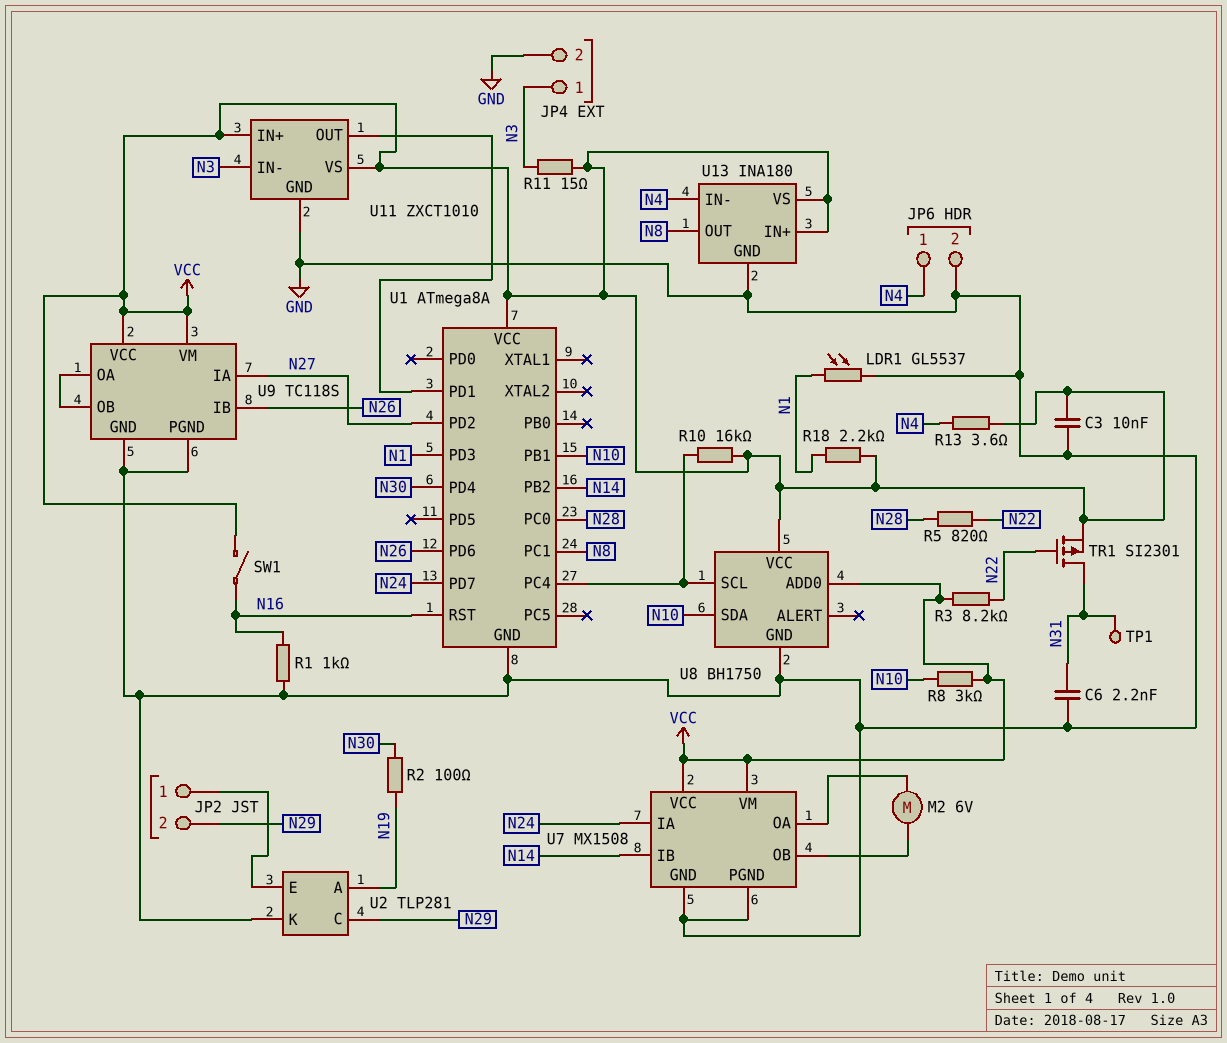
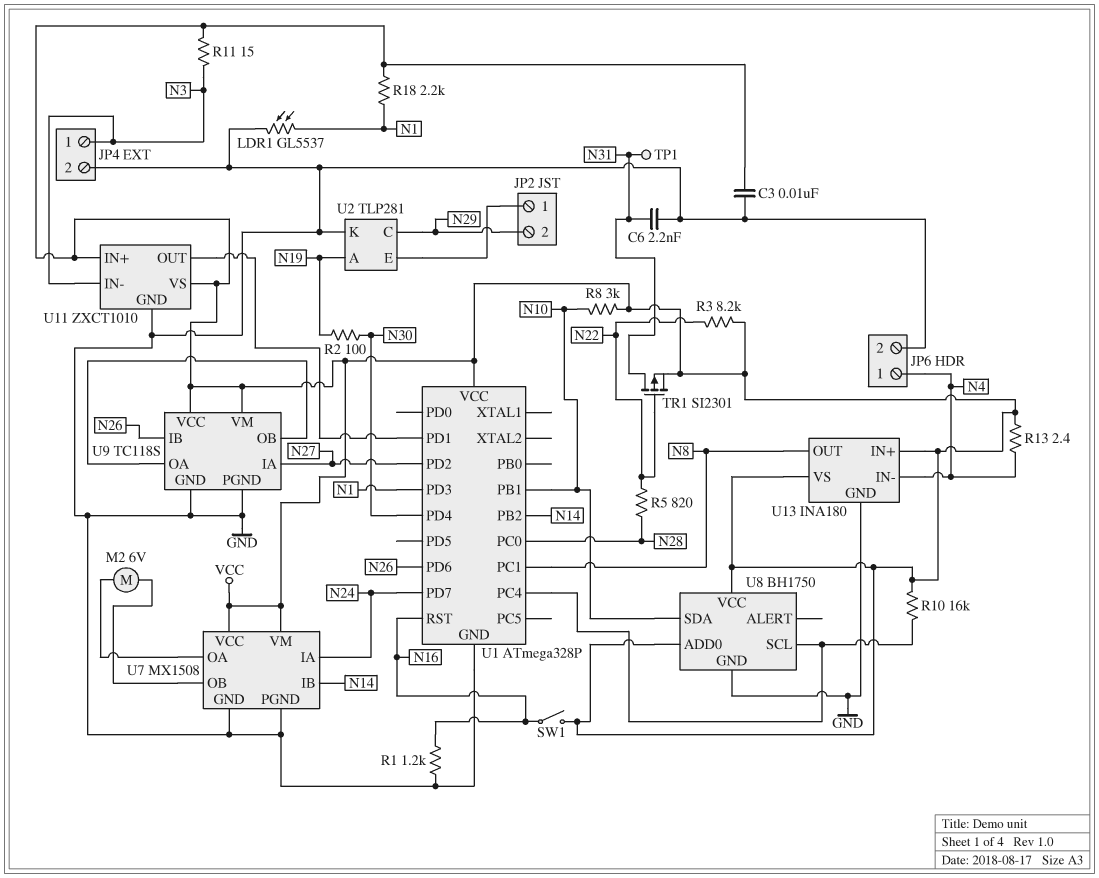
R1: 1k (GND, N16) -> 1.2k (GND, N16)
R13: 3.6 (N4, VCC) -> 2.4 (N4, VCC)
U1: ATmega8A -> ATmega328P

